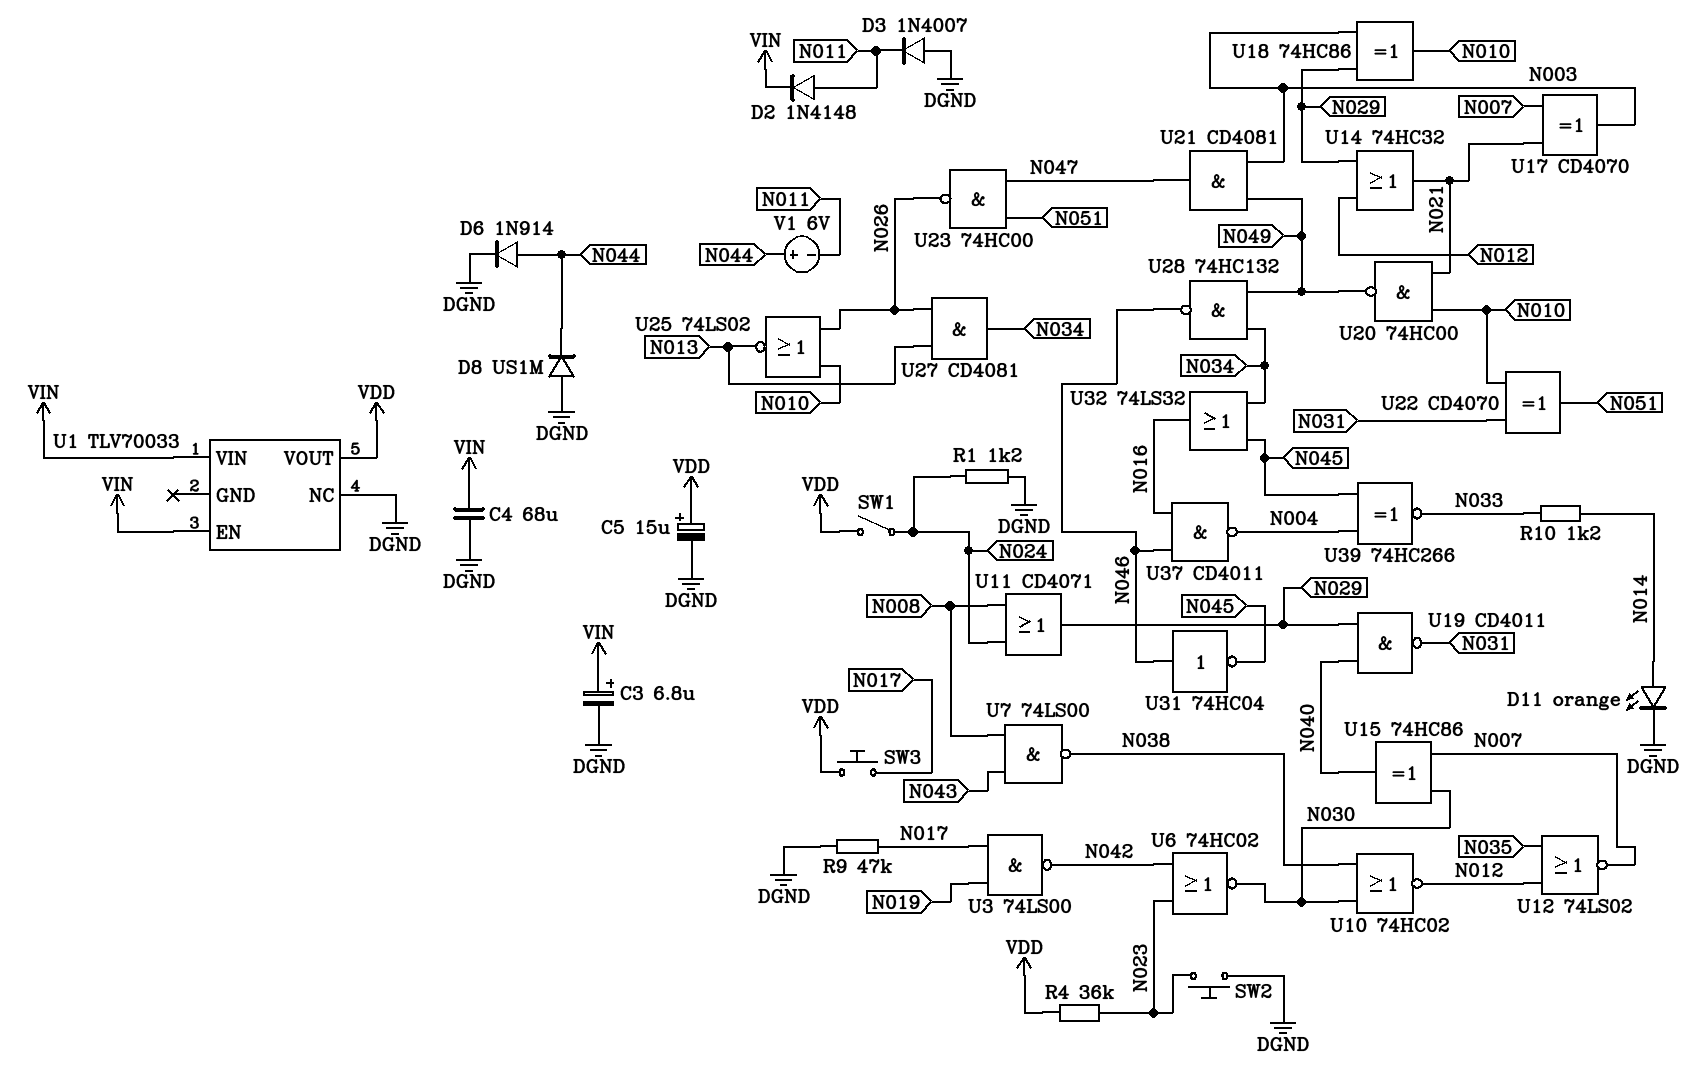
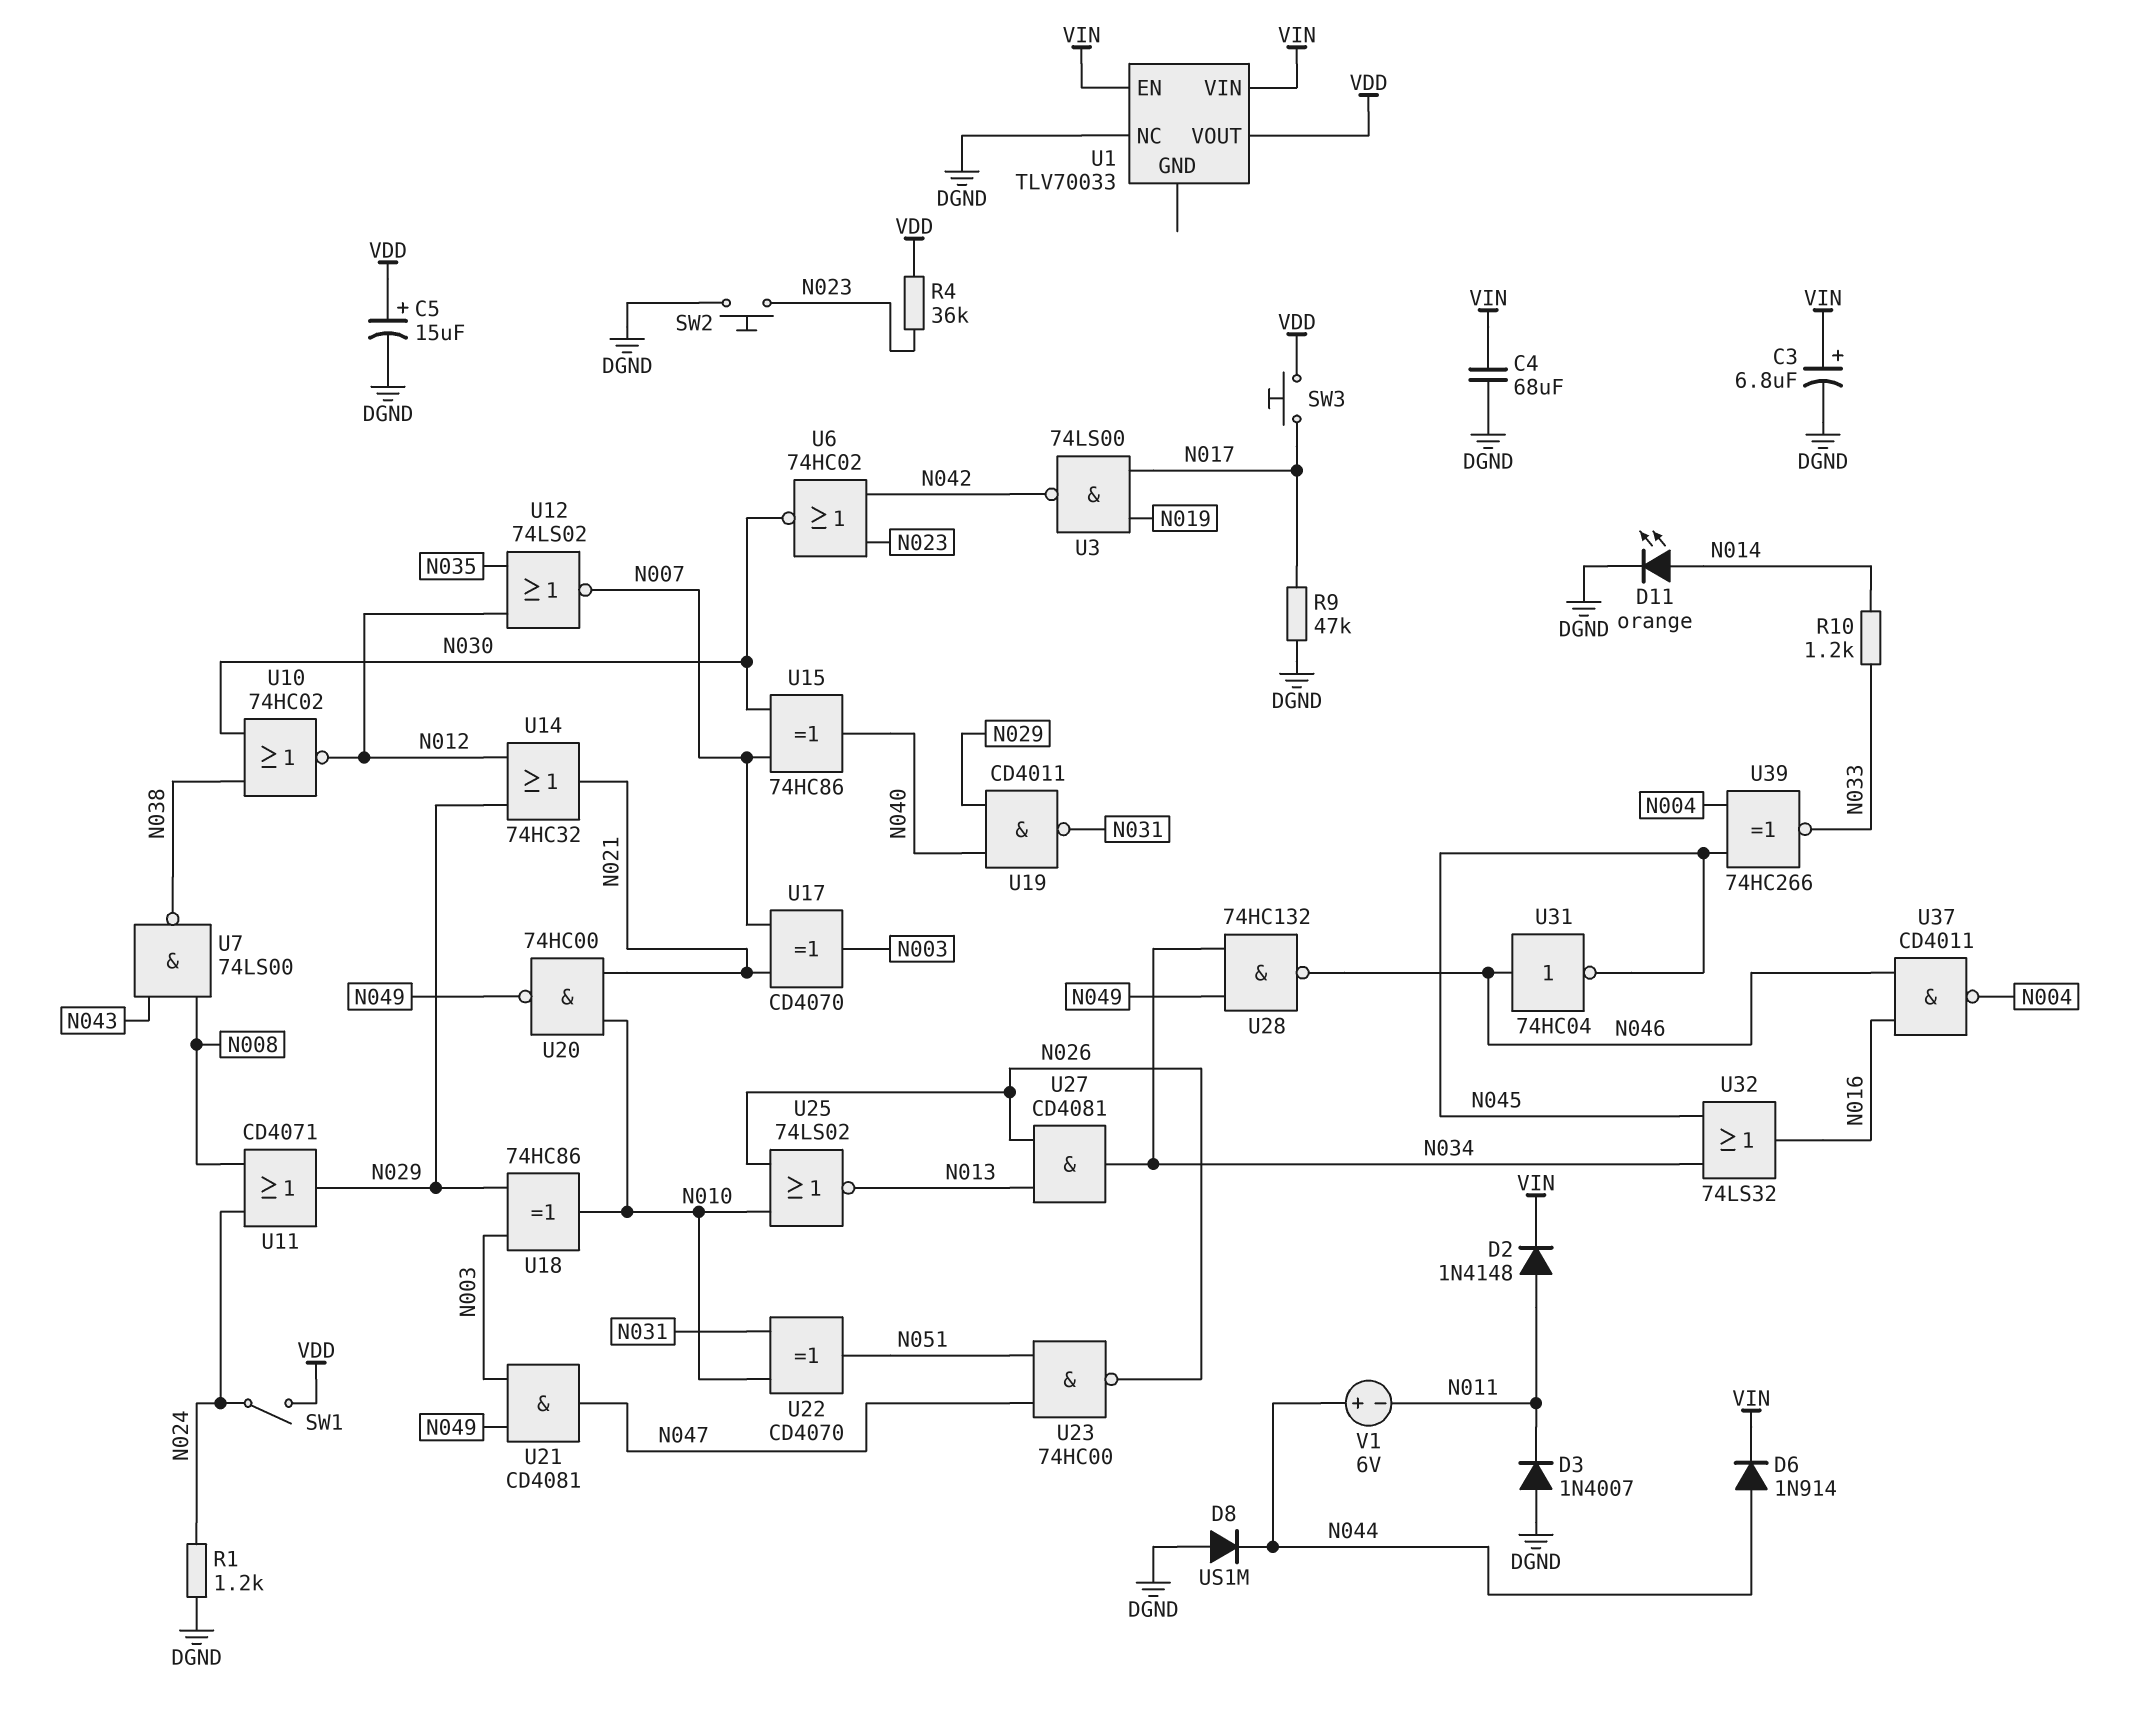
D6: diode 1N914 (A N044, K DGND) -> diode 1N914 (A N044, K VIN)

